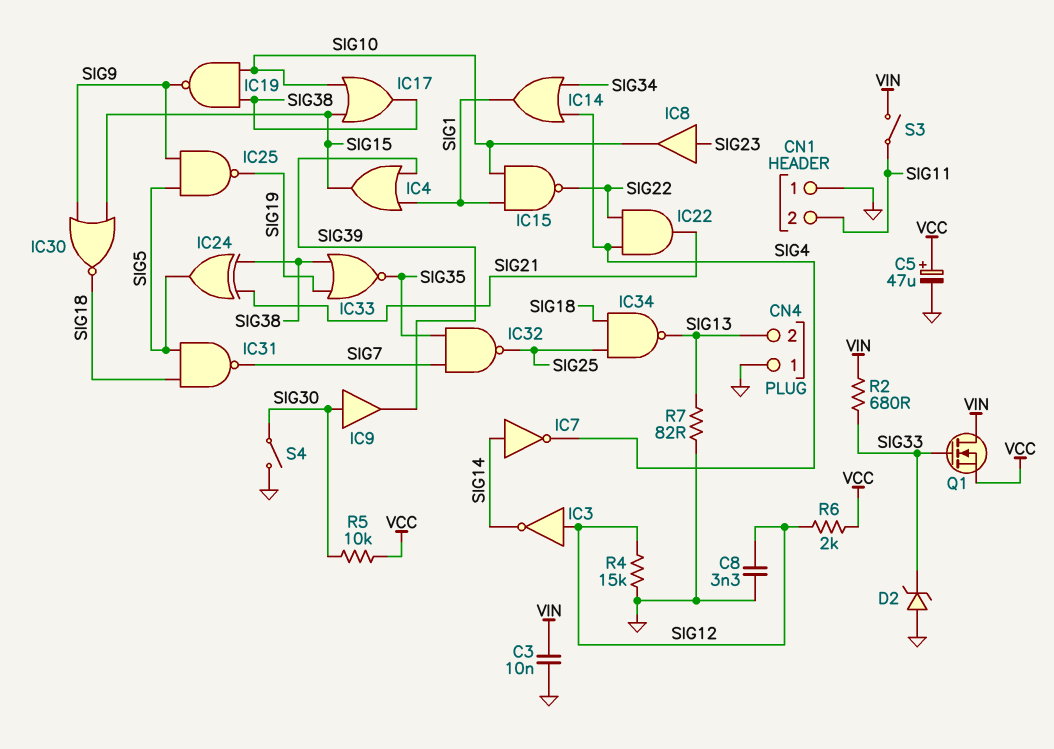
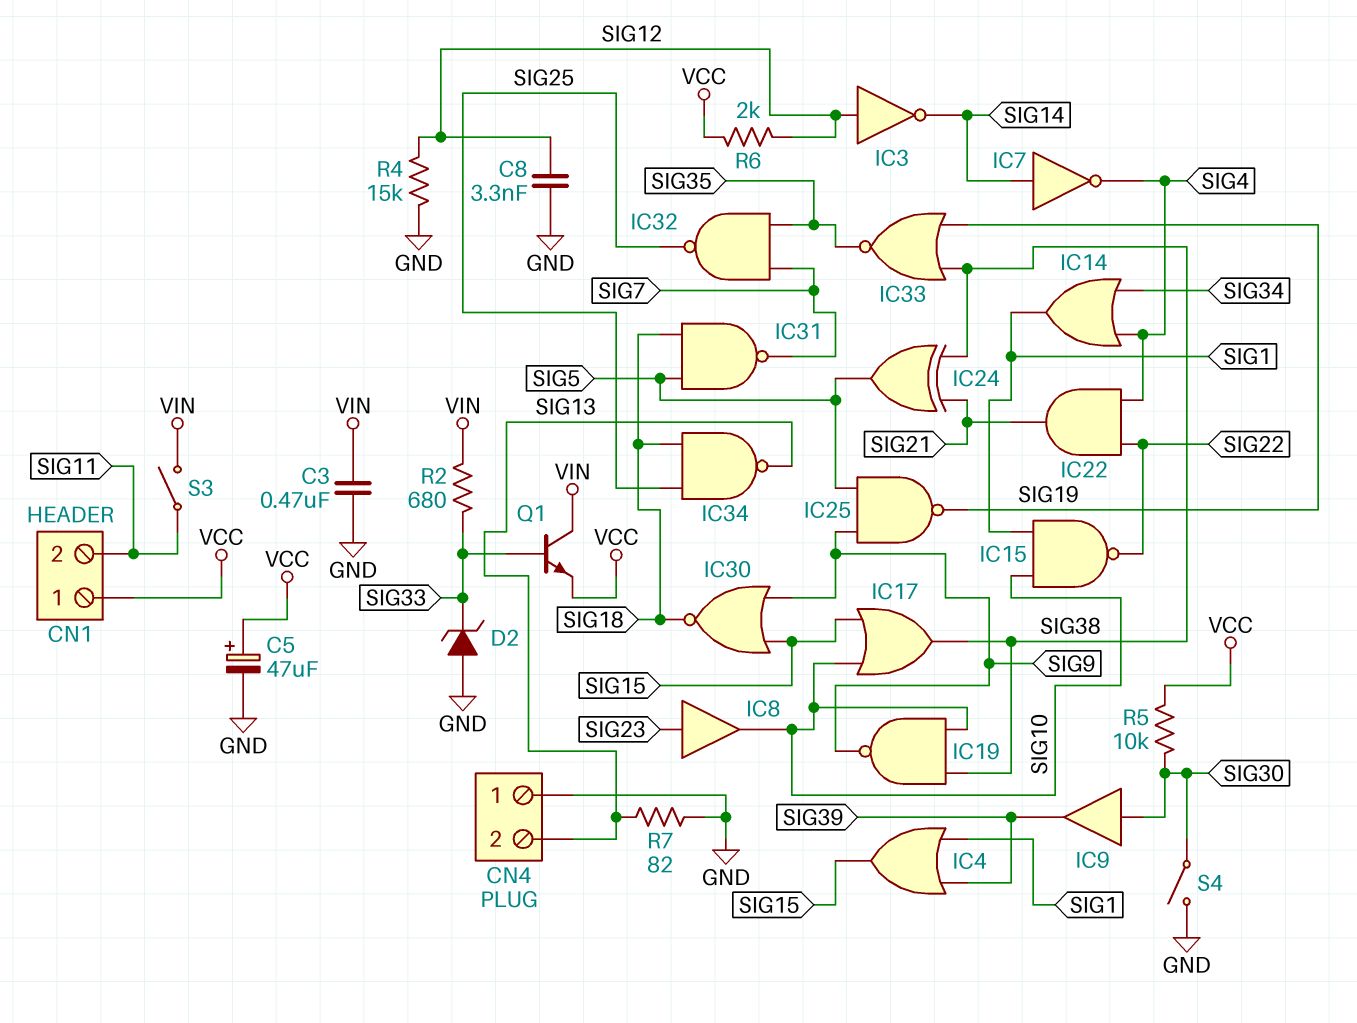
C3: 10nF (GND, VIN) -> 470nF (GND, VIN)
CN1 pin 1: GND -> VCC
Q1: NMOS (G SIG33, D VIN, S VCC) -> NPN (B SIG33, C VIN, E VCC)

